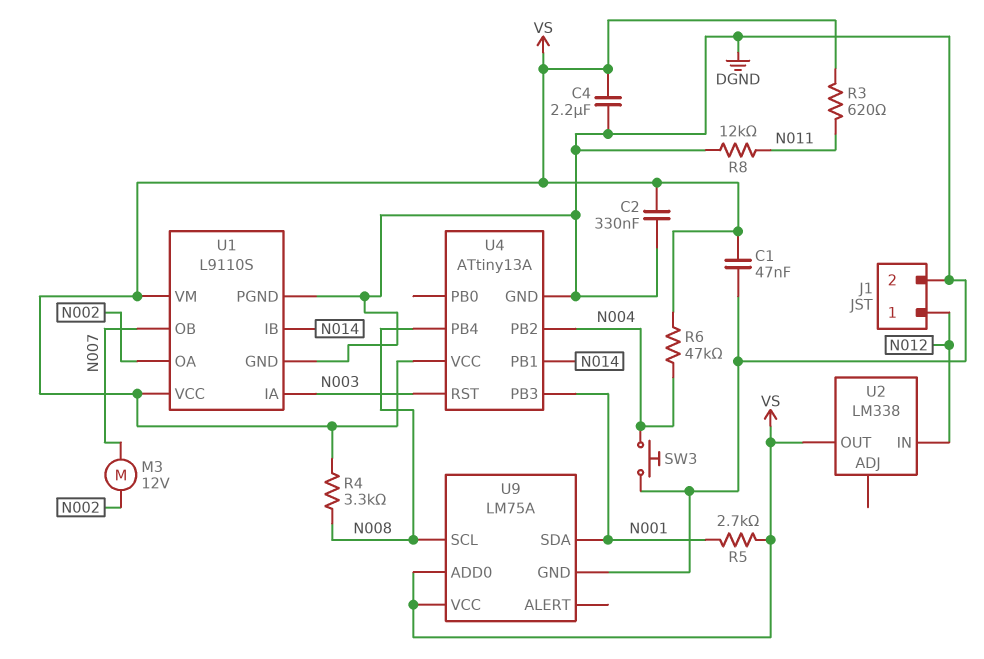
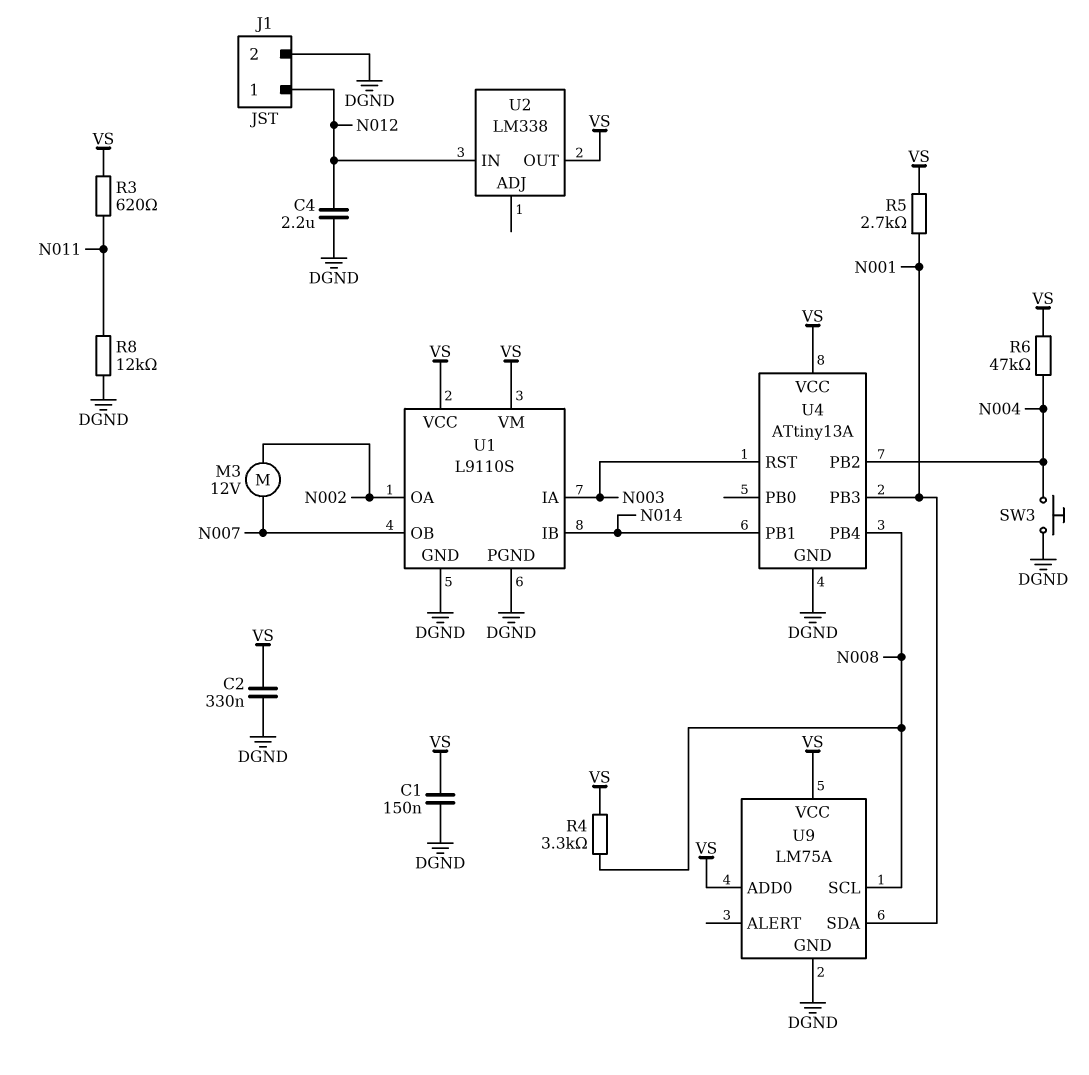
C1: 47nF (DGND, VS) -> 150nF (DGND, VS)
C4: 2.2uF (DGND, VS) -> 2.2uF (DGND, N012)

